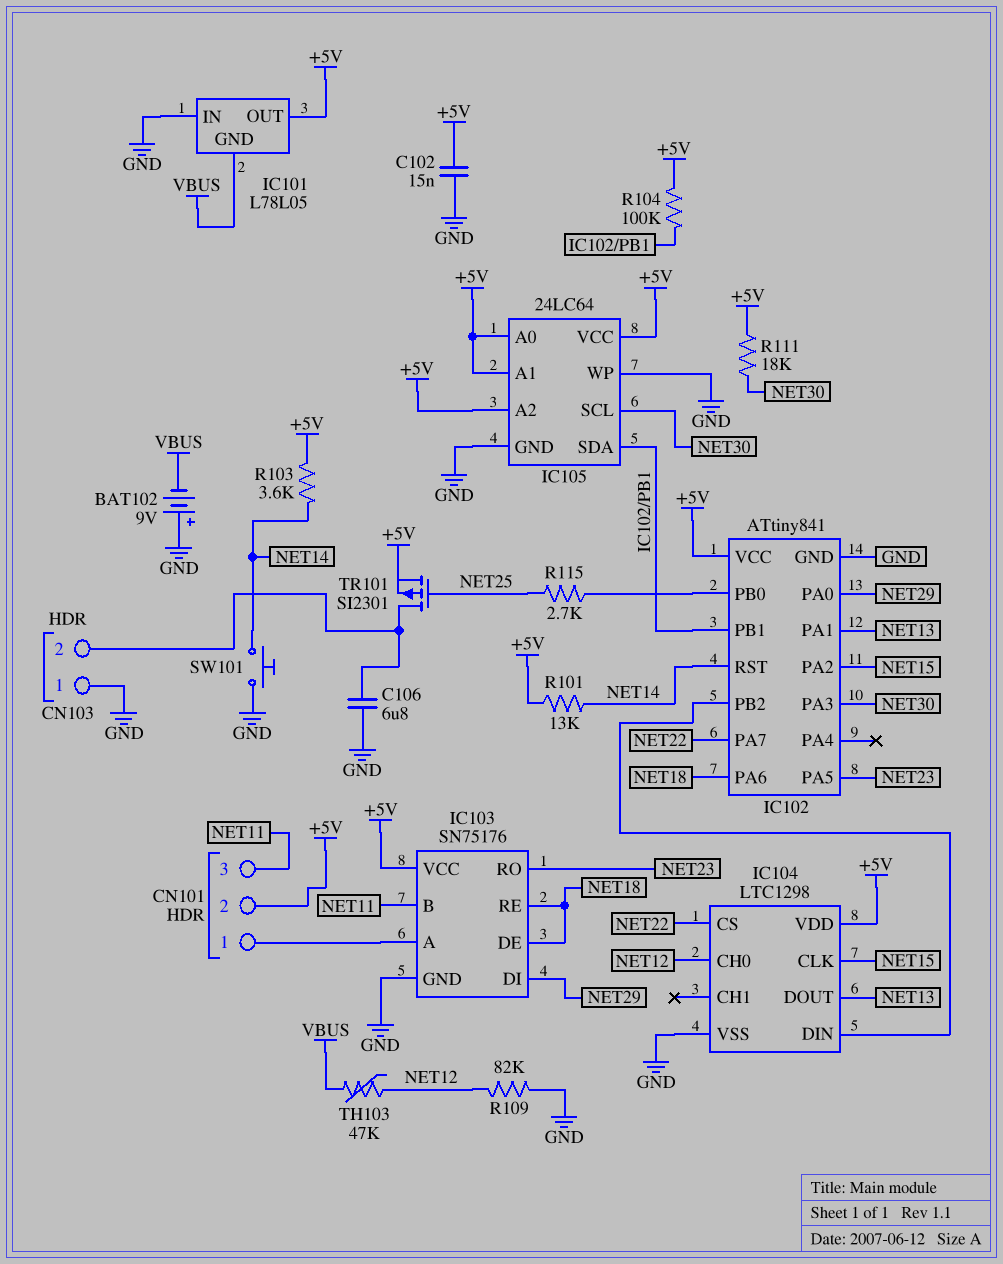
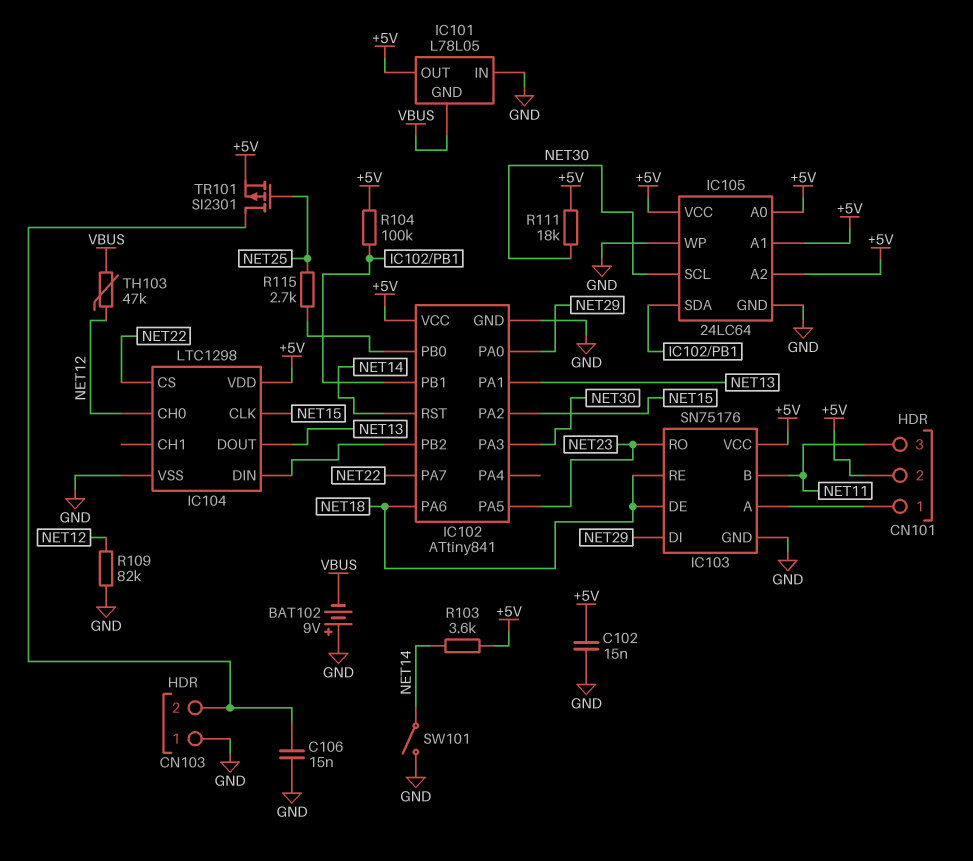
C106: 6.8uF (CN103/2, GND) -> 15nF (CN103/2, GND)
R101: 13k (+5V, NET14) -> none
SW101: button (GND, NET14) -> switch (GND, NET14)

